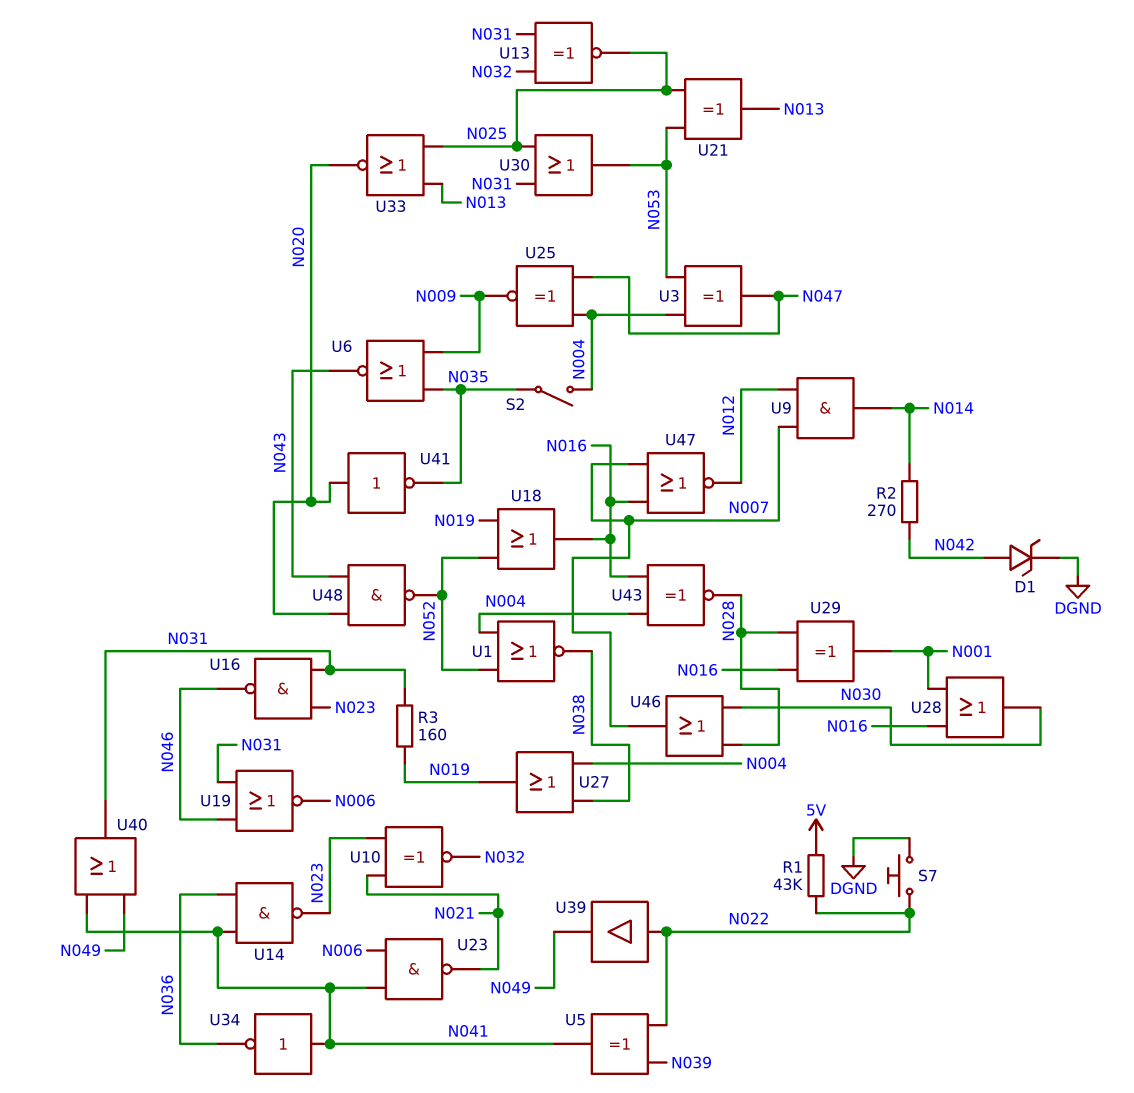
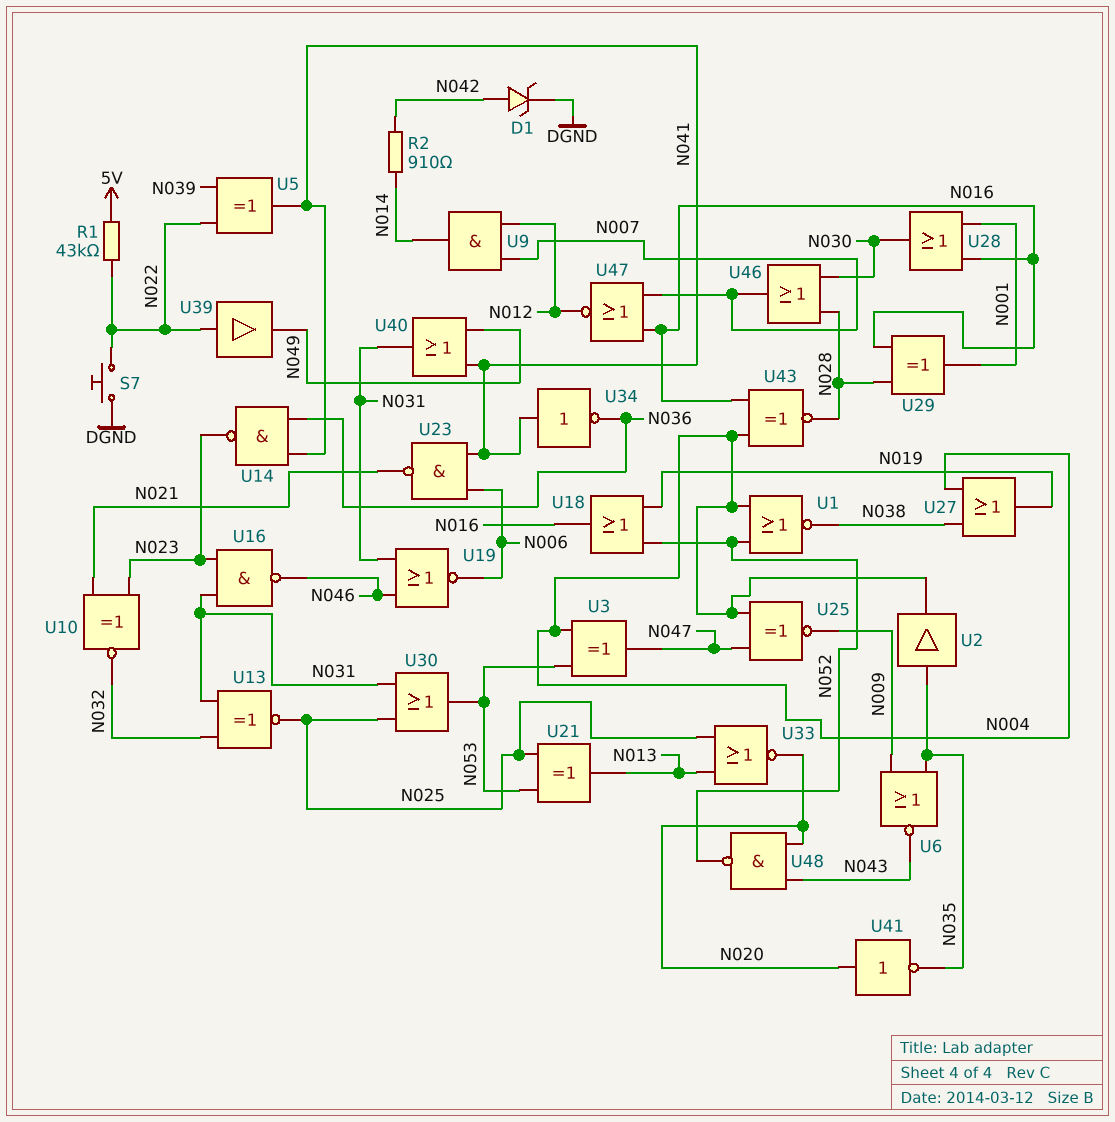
R2: 270 (N014, N042) -> 910 (N014, N042)
R3: 160 (N019, N031) -> none
S2: switch (N004, N035) -> none
U2: none -> buffer (in N035, out N004)

